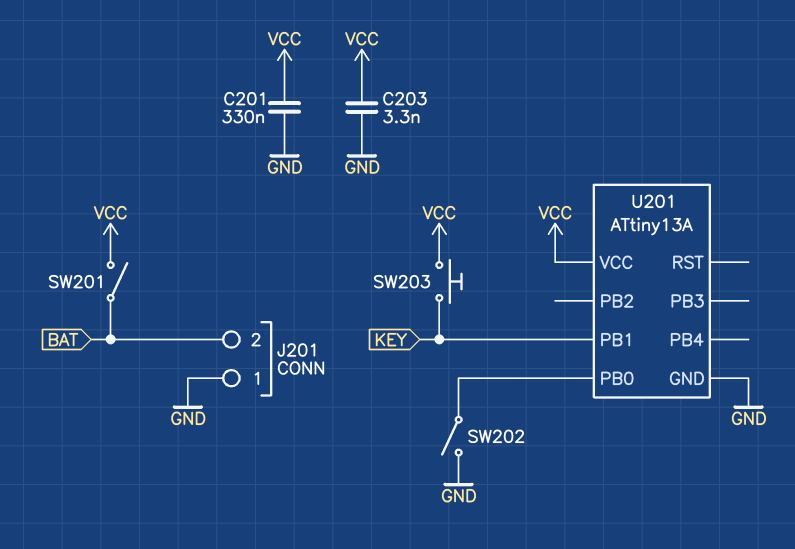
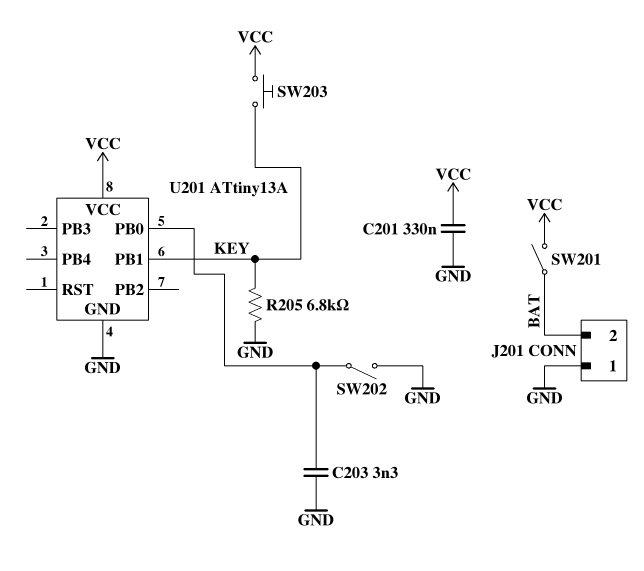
C203: 3.3nF (GND, VCC) -> 3.3nF (GND, U201/PB0)
R205: none -> 6.8k (GND, KEY)

